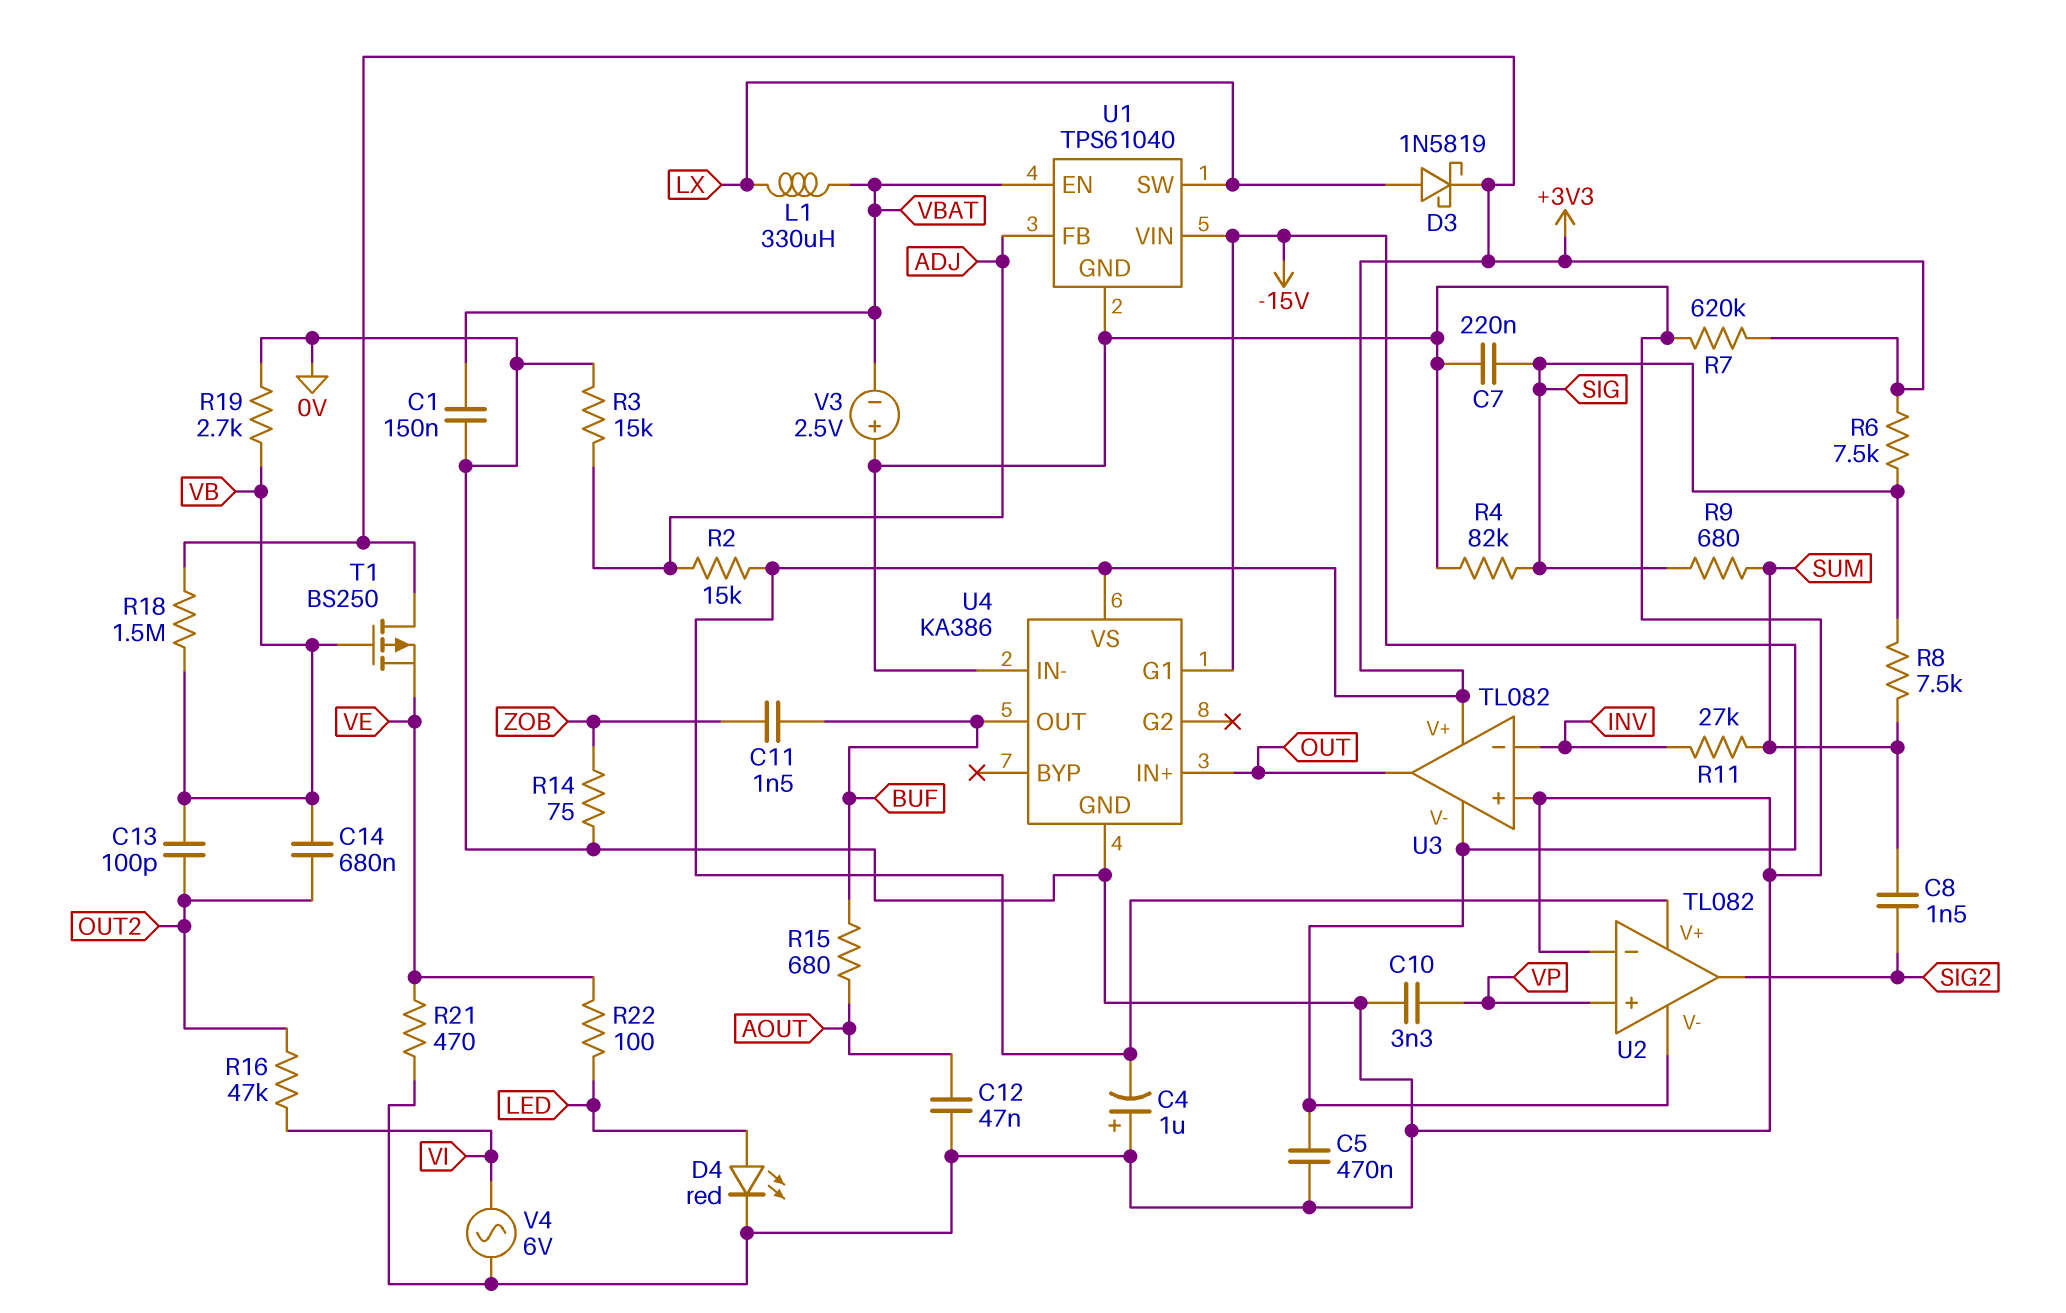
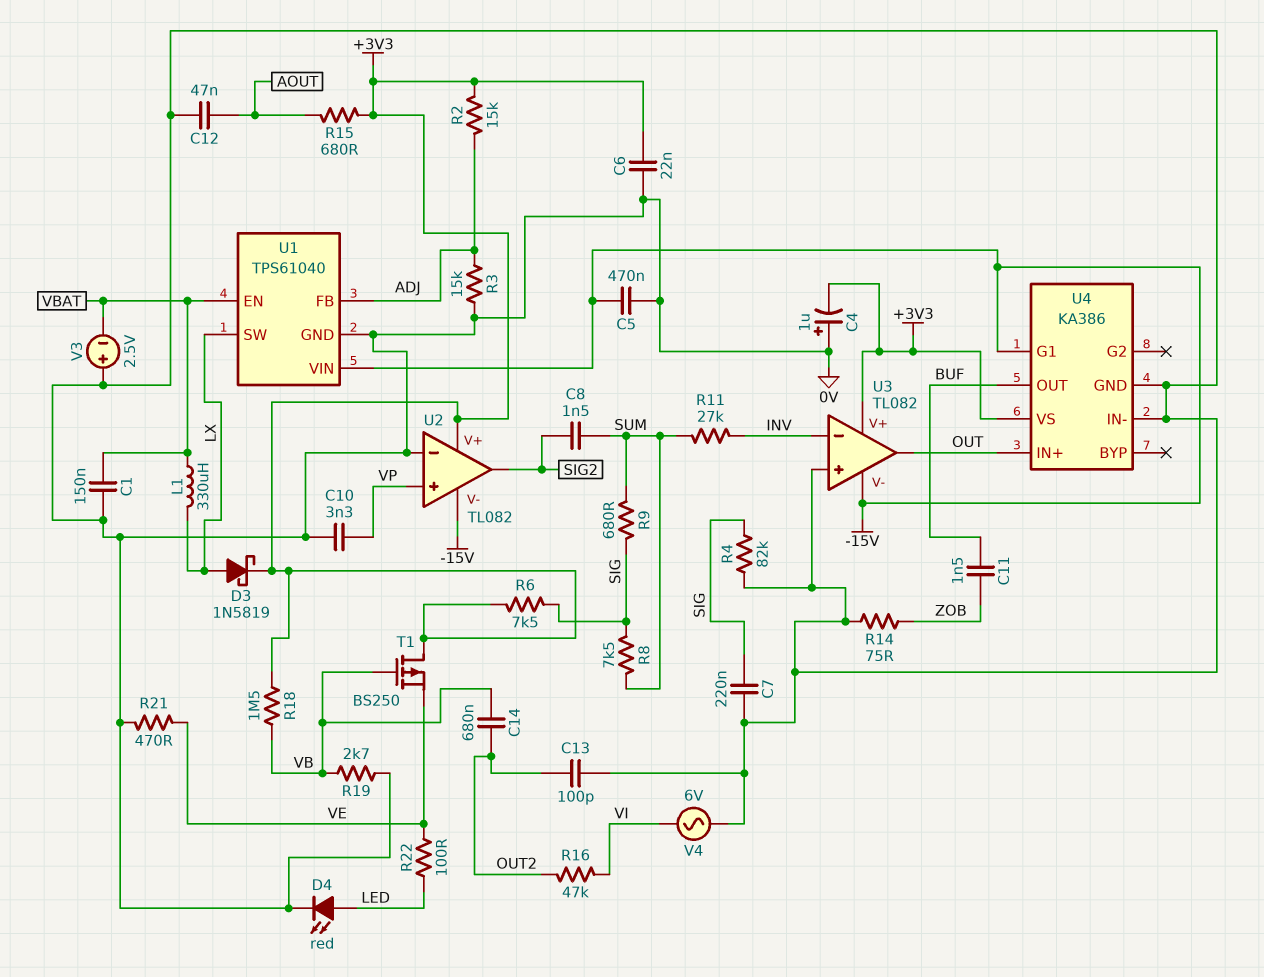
C6: none -> 22nF (+3V3, 0V)
C13: 100pF (OUT2, VB) -> 100pF (0V, OUT2)
R7: 620k (+3V3, 0V) -> none
R15: 680 (AOUT, BUF) -> 680 (+3V3, AOUT)

